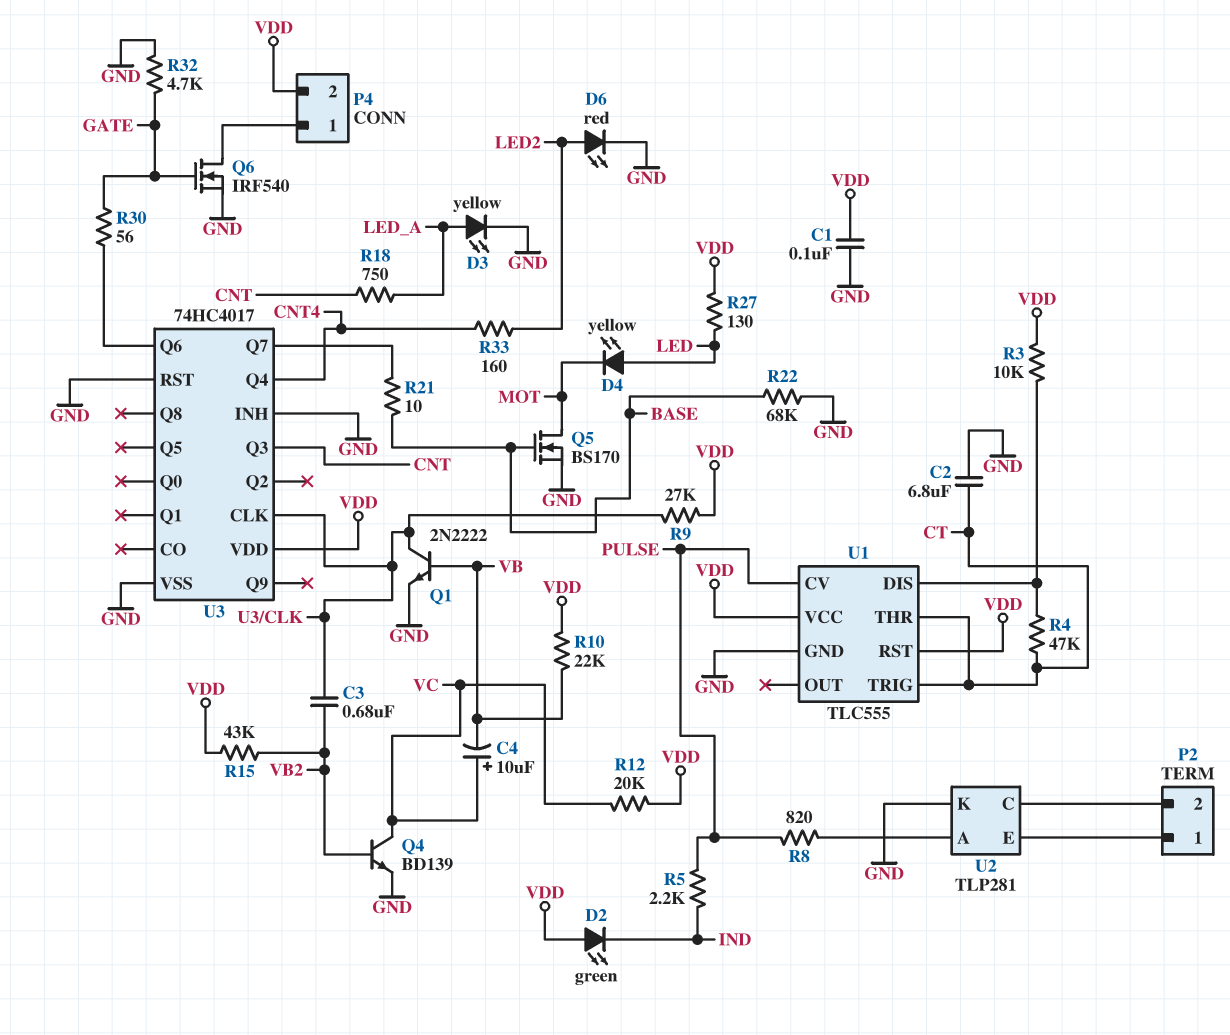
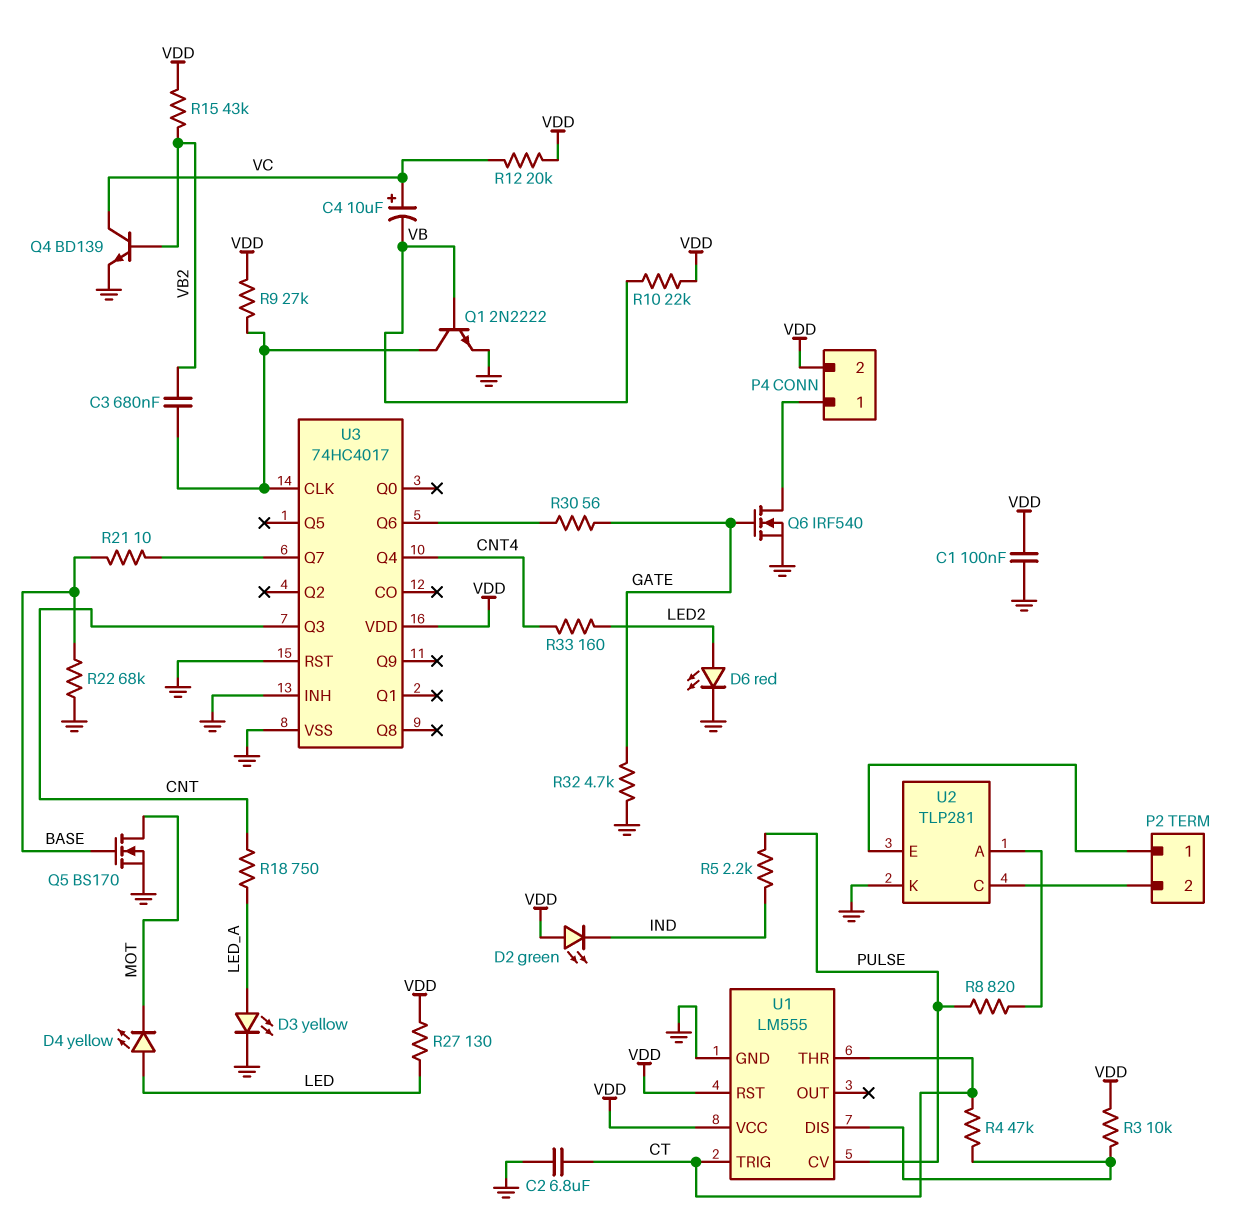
U1: TLC555 -> LM555

